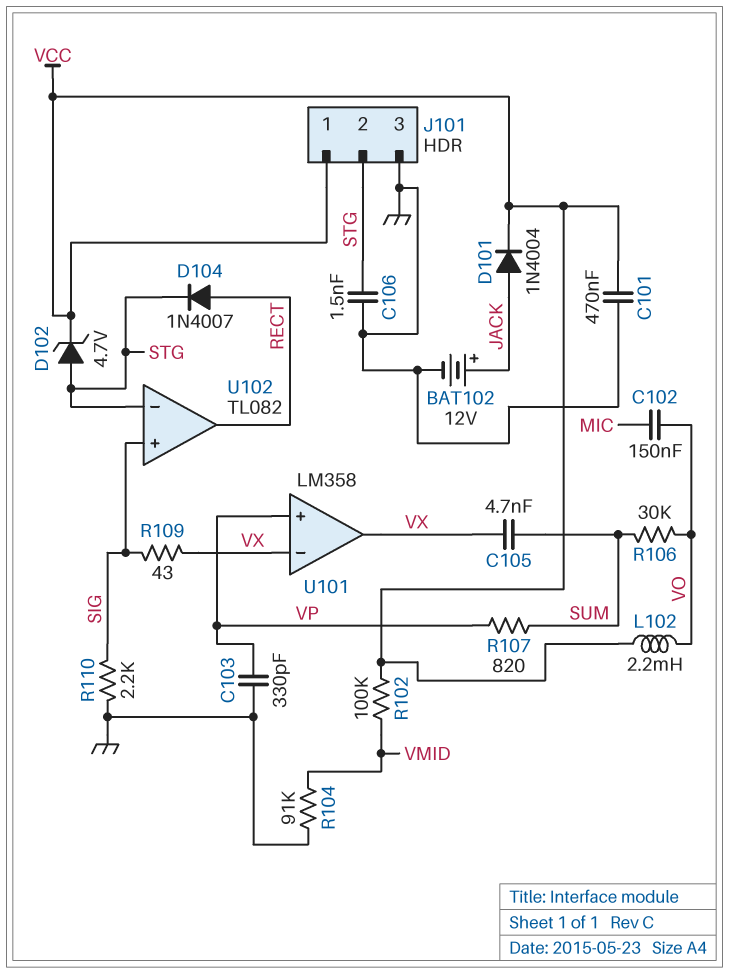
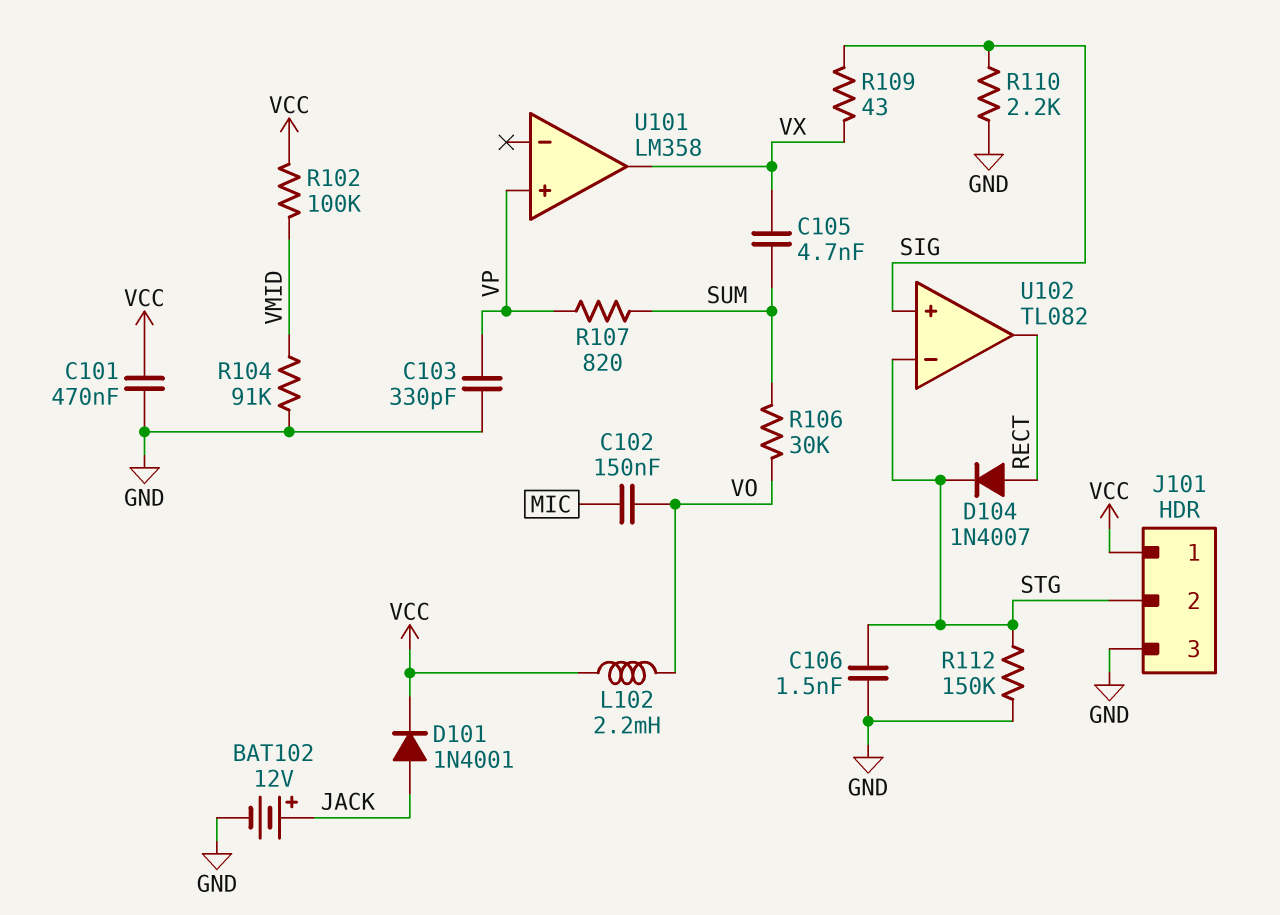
D101: diode 1N4004 (A JACK, K VCC) -> diode 1N4001 (A JACK, K VCC)
D102: zener 4.7V (A STG, K VCC) -> none
R112: none -> 150k (GND, STG)
U101 pin in-: VX -> none

